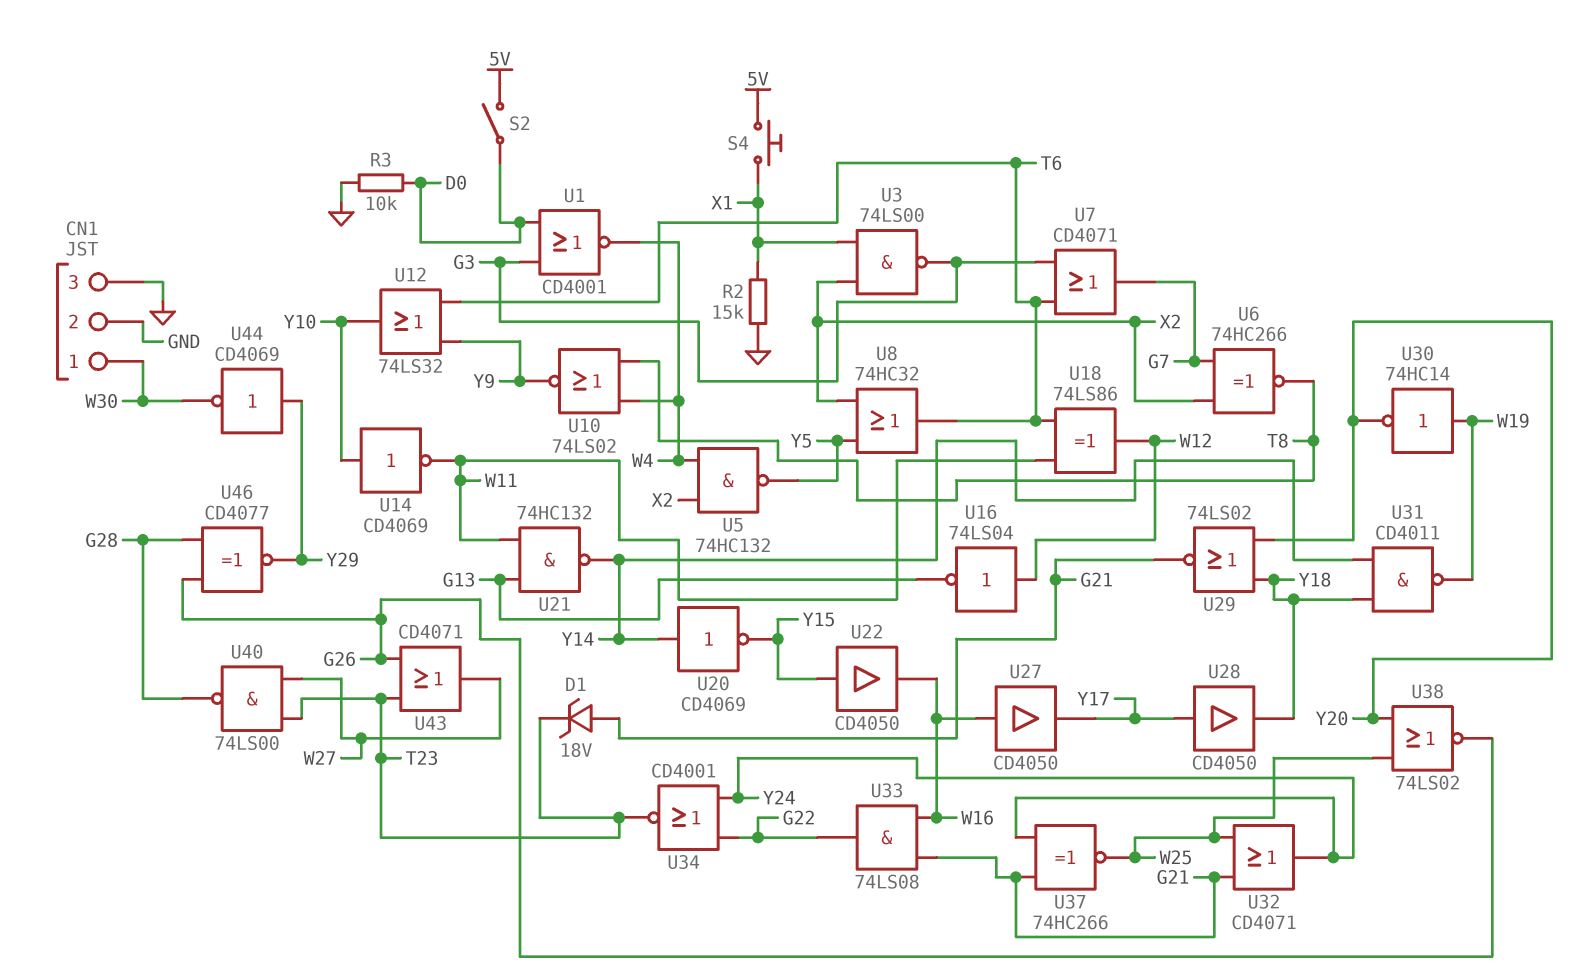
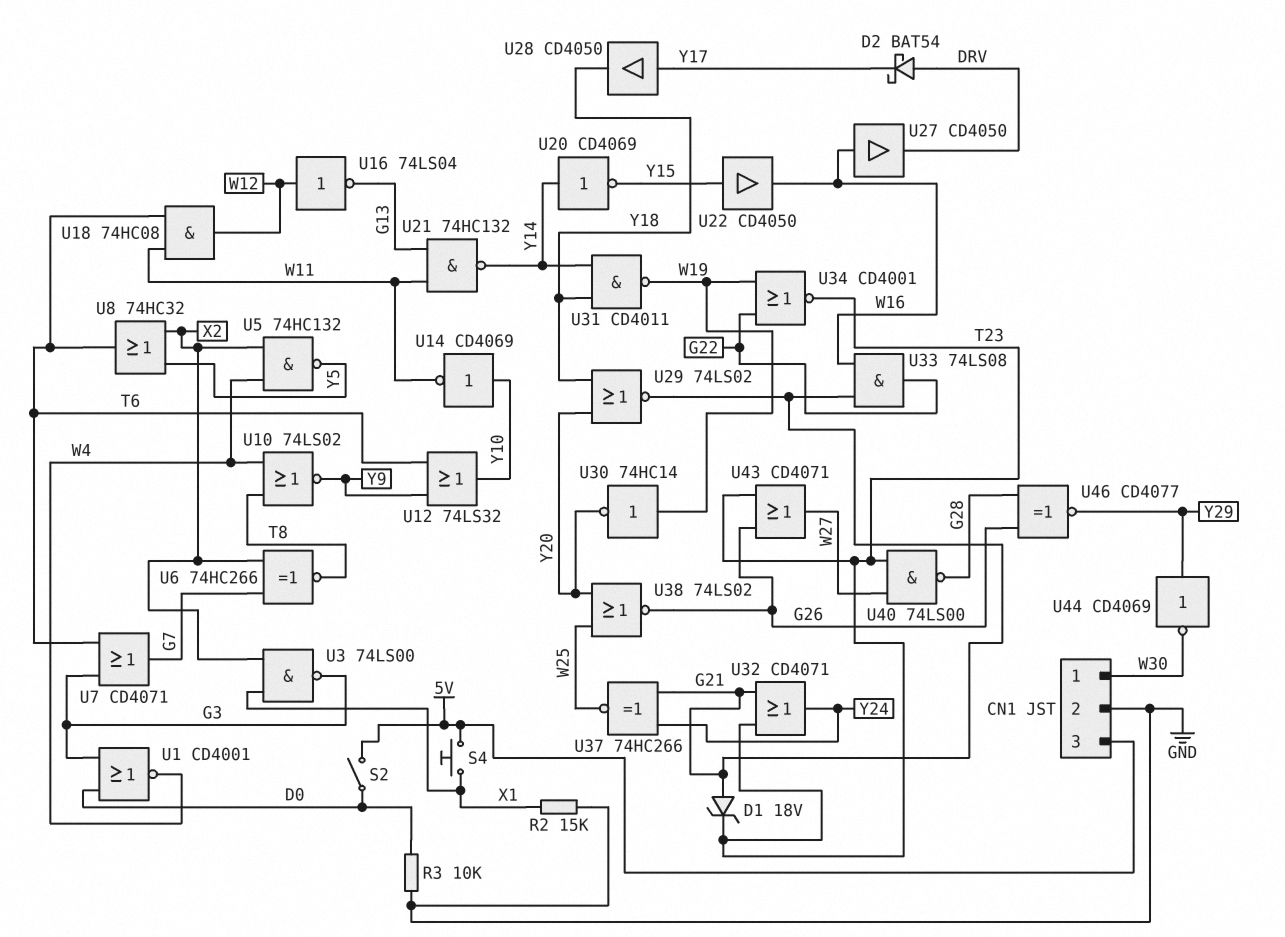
CN1 pin 3: GND -> 5V
D2: none -> schottky BAT54 (A DRV, K Y17)
U18: XOR 74LS86 (in T6, in W11, out W12) -> AND 74HC08 (in T6, in W11, out W12)
U27: buffer CD4050 (in W16, out Y17) -> buffer CD4050 (in W16, out DRV)
U32: OR CD4071 (in G21, in W25, out Y24) -> OR CD4071 (in G21, in T23, out Y24)
U34: NOR CD4001 (in G22, in Y24, out T23) -> NOR CD4001 (in G22, in W19, out T23)

